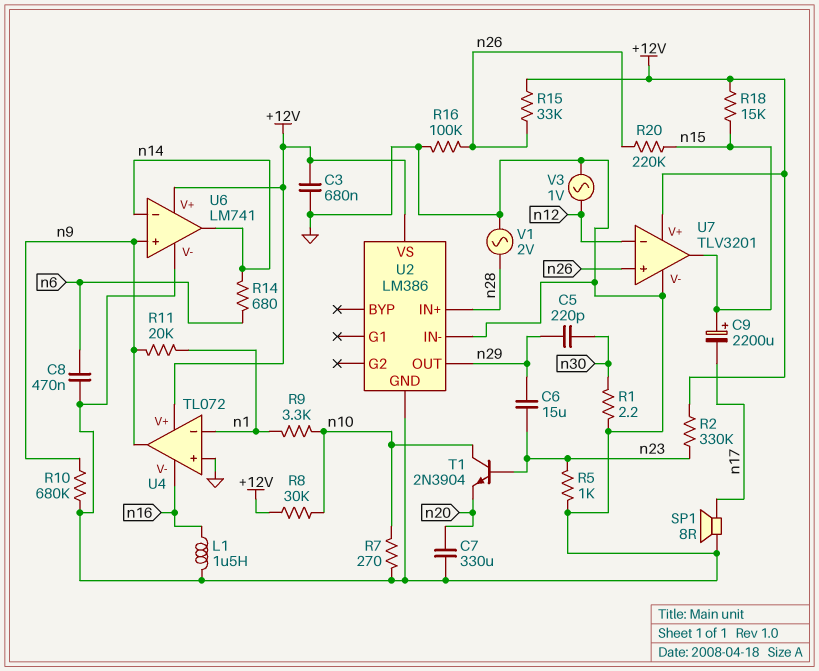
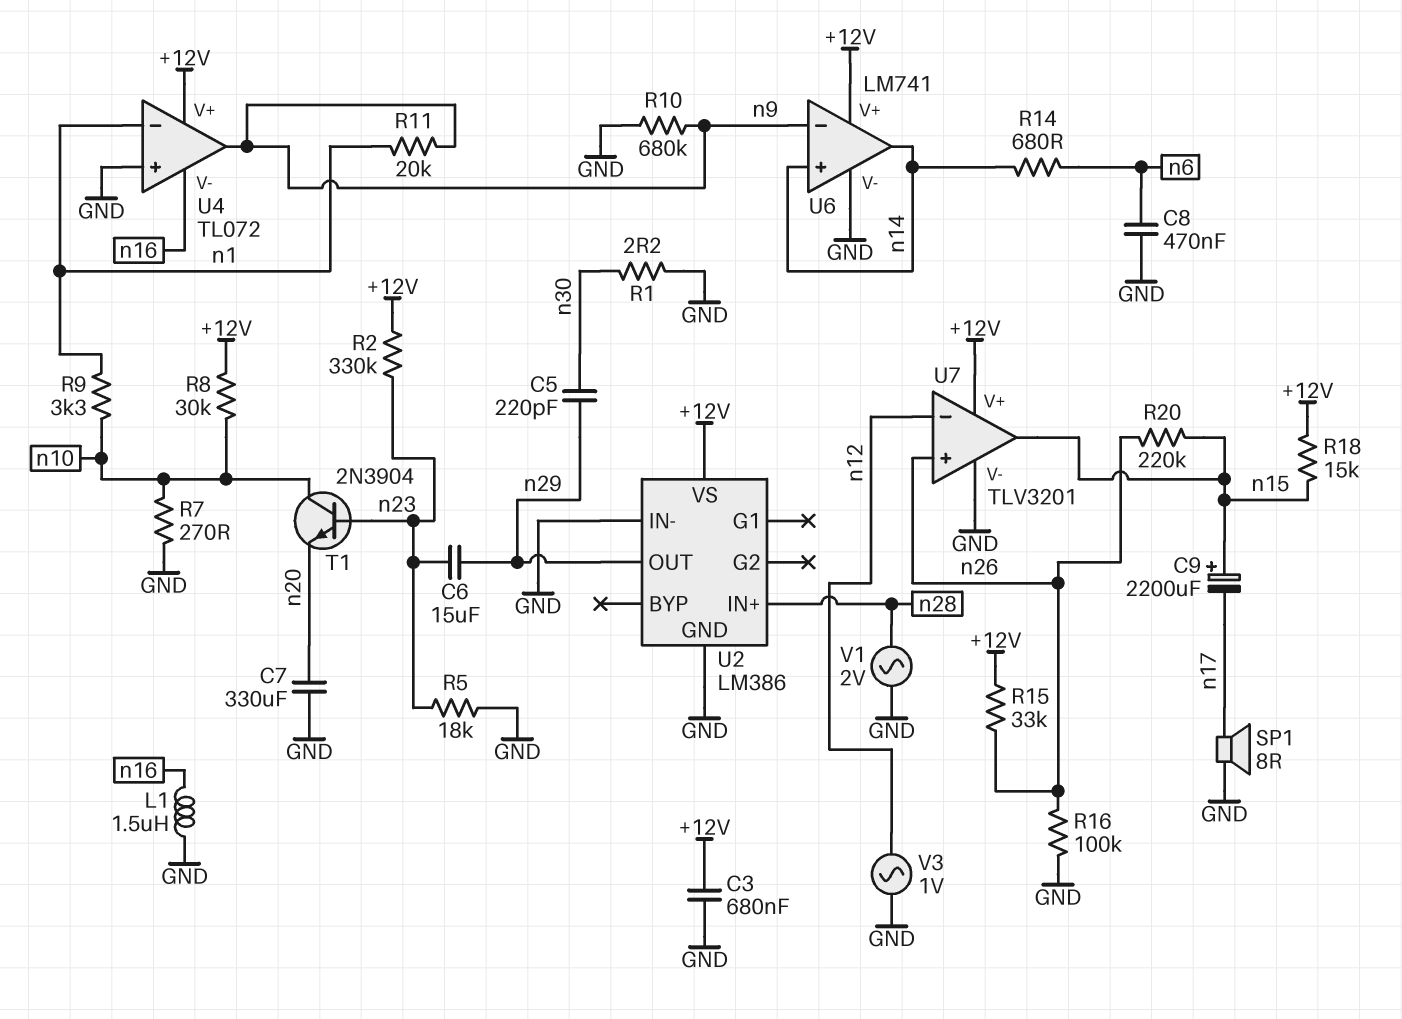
R5: 1k (GND, n23) -> 18k (GND, n23)
U6 pin in+: n9 -> n14
U6 pin in-: n14 -> n9

